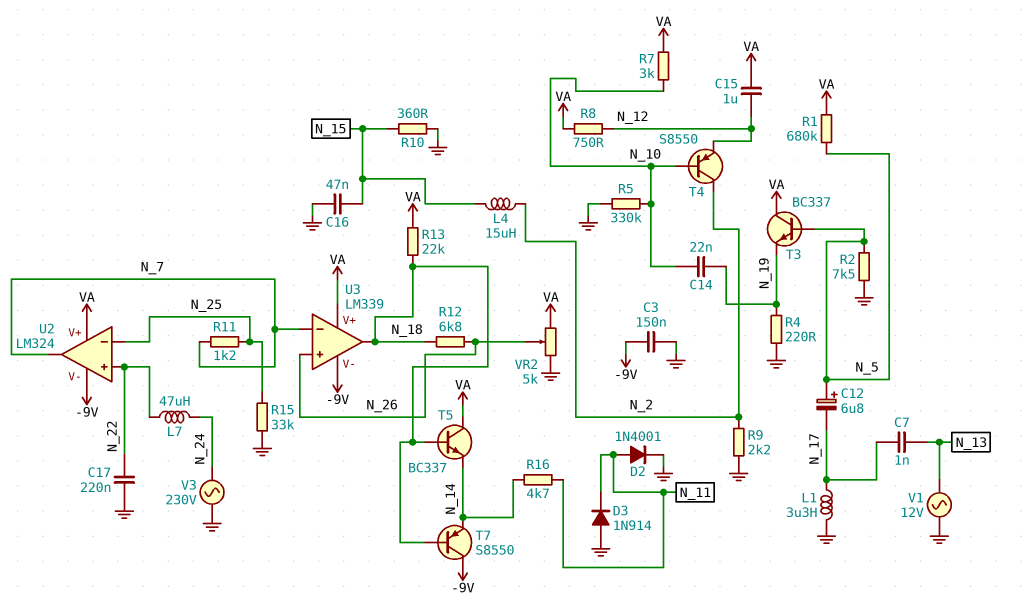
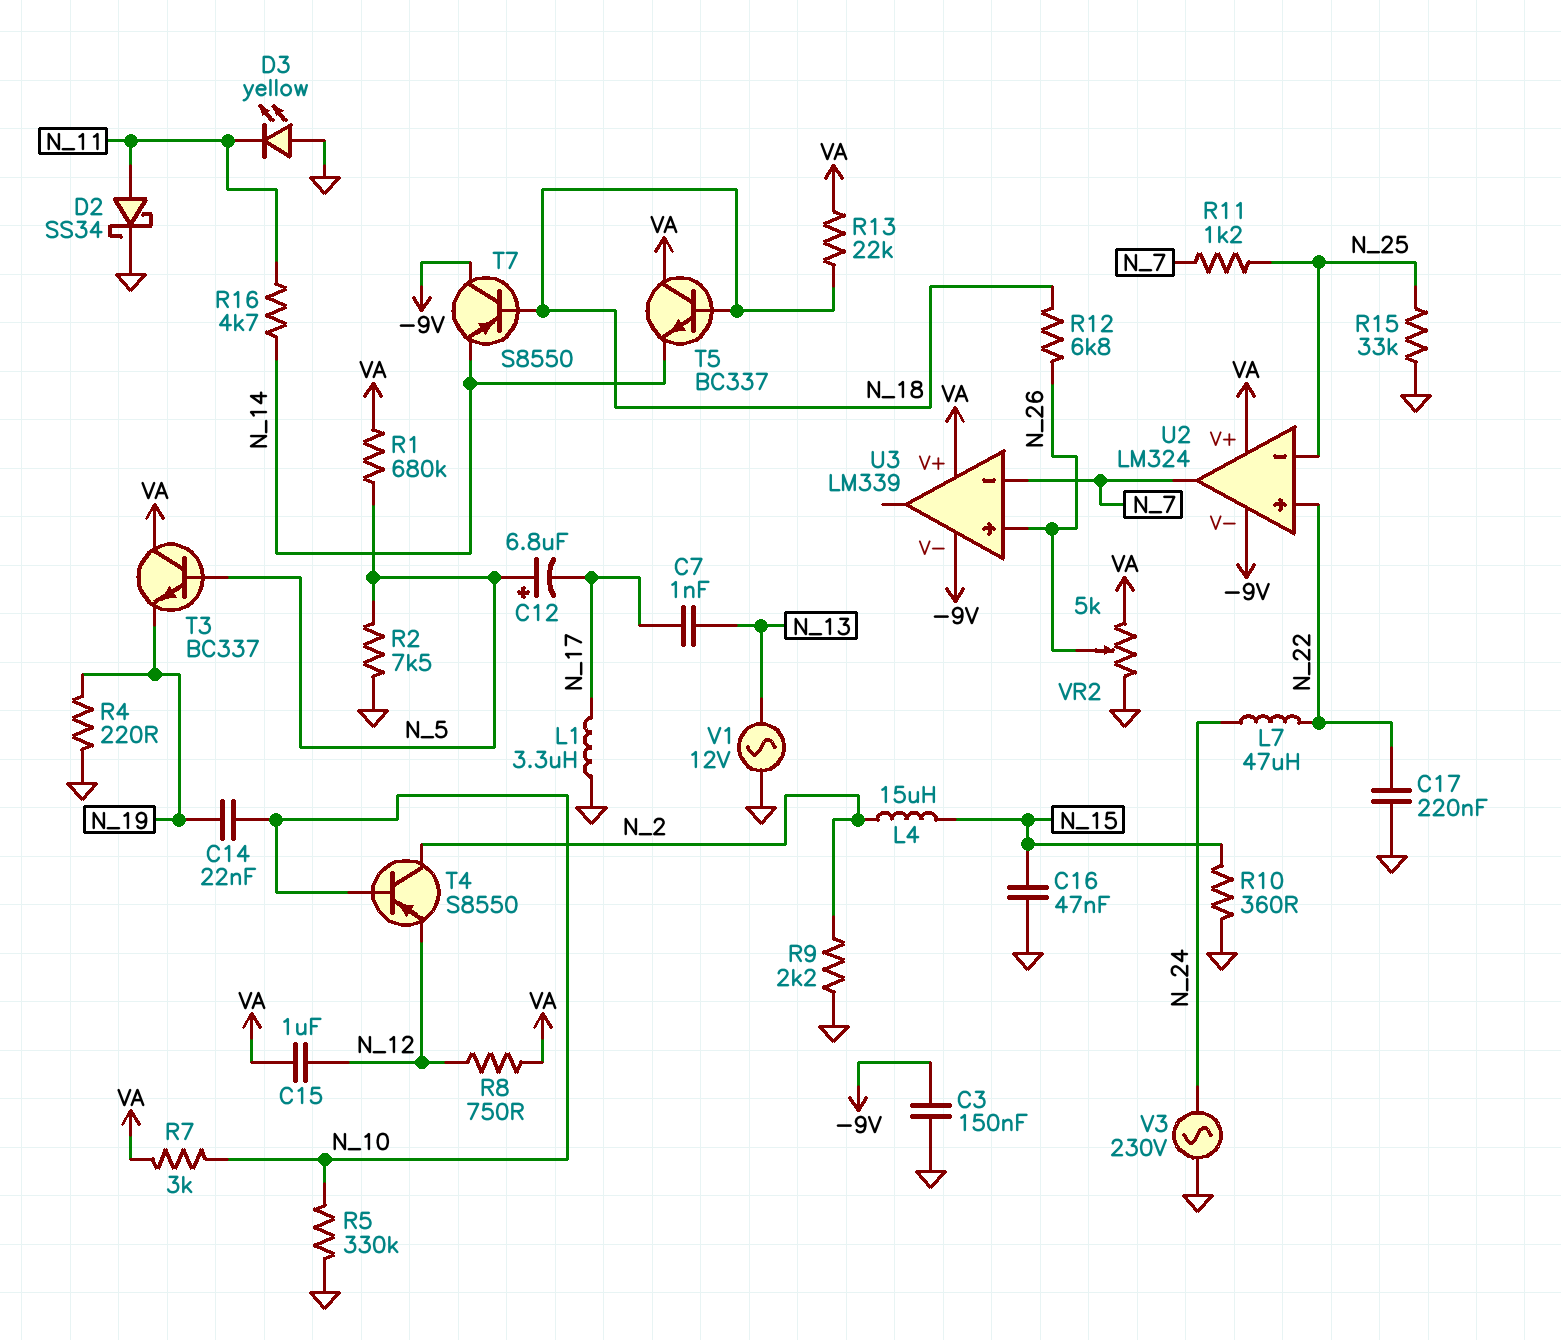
D2: diode 1N4001 (A N_11, K GND) -> schottky SS34 (A N_11, K GND)
D3: diode 1N914 (A GND, K N_11) -> LED yellow (A GND, K N_11)
U3 pin out: N_18 -> none

